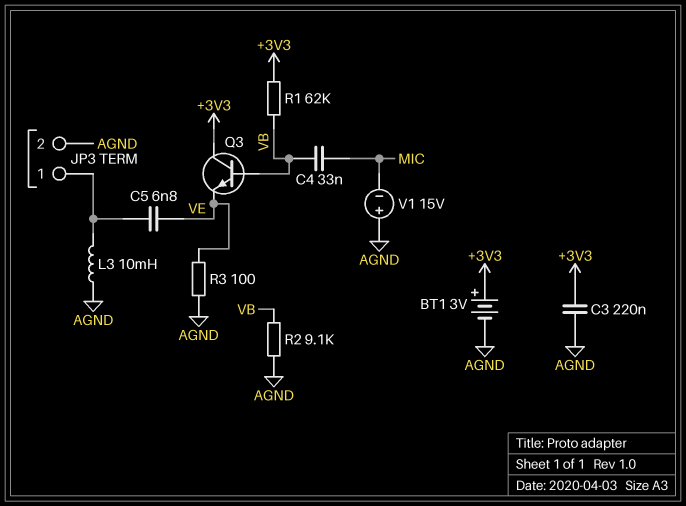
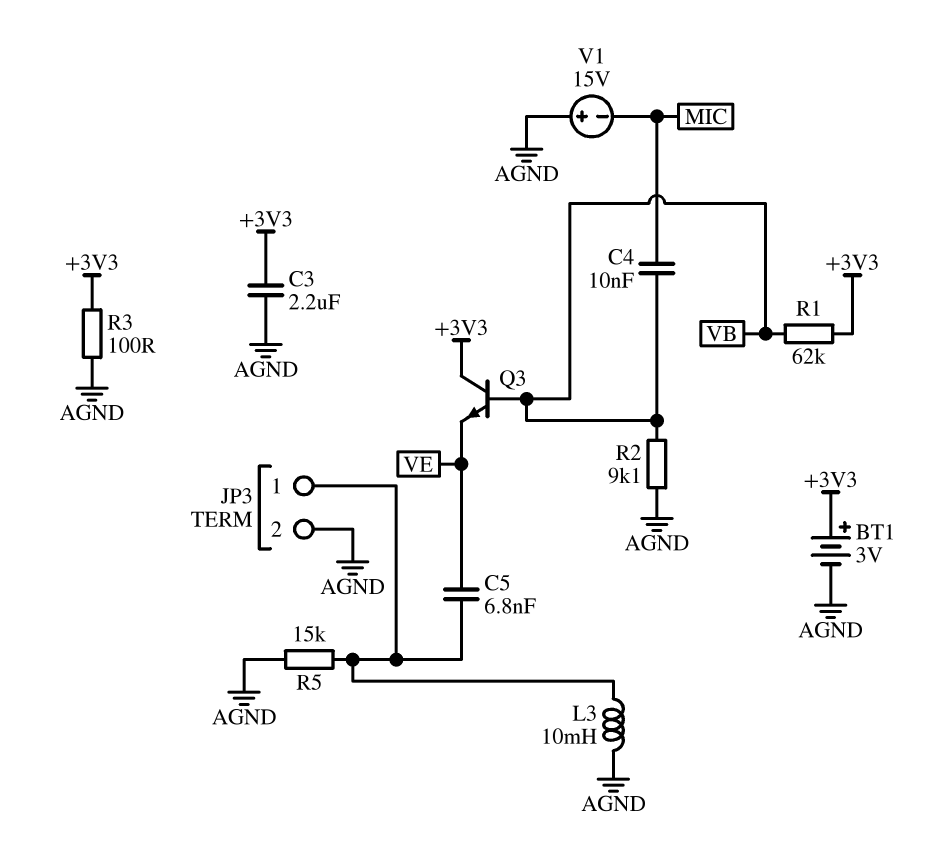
C3: 220nF (+3V3, AGND) -> 2.2uF (+3V3, AGND)
C4: 33nF (MIC, VB) -> 10nF (MIC, VB)
R3: 100 (AGND, VE) -> 100 (+3V3, AGND)
R5: none -> 15k (AGND, JP3/1)

